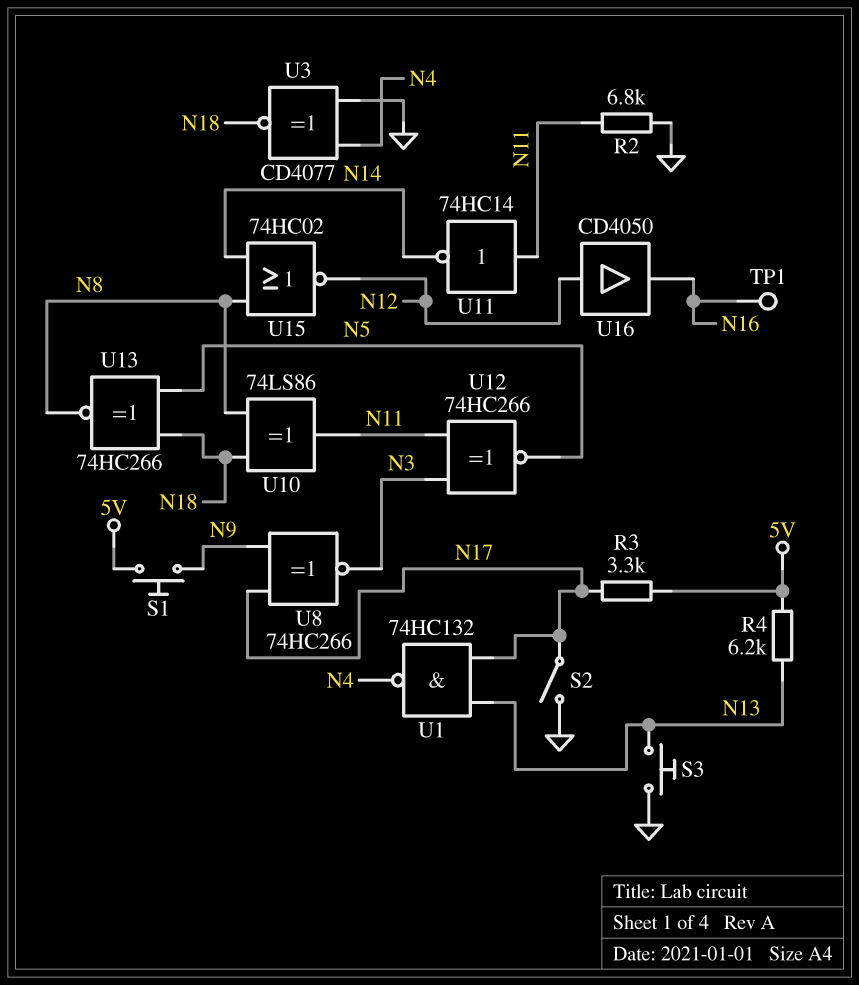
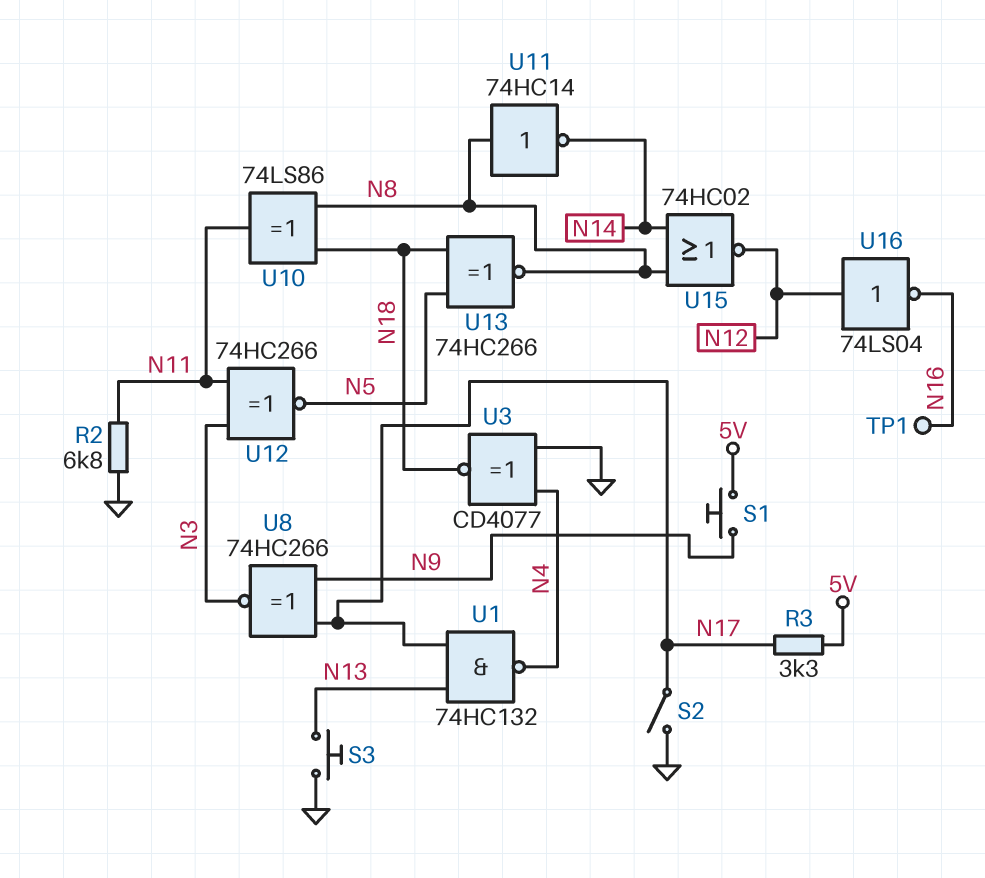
R4: 6.2k (5V, N13) -> none
U11: NOT 74HC14 (in N11, out N14) -> NOT 74HC14 (in N8, out N14)
U16: buffer CD4050 (in N12, out N16) -> NOT 74LS04 (in N12, out N16)

